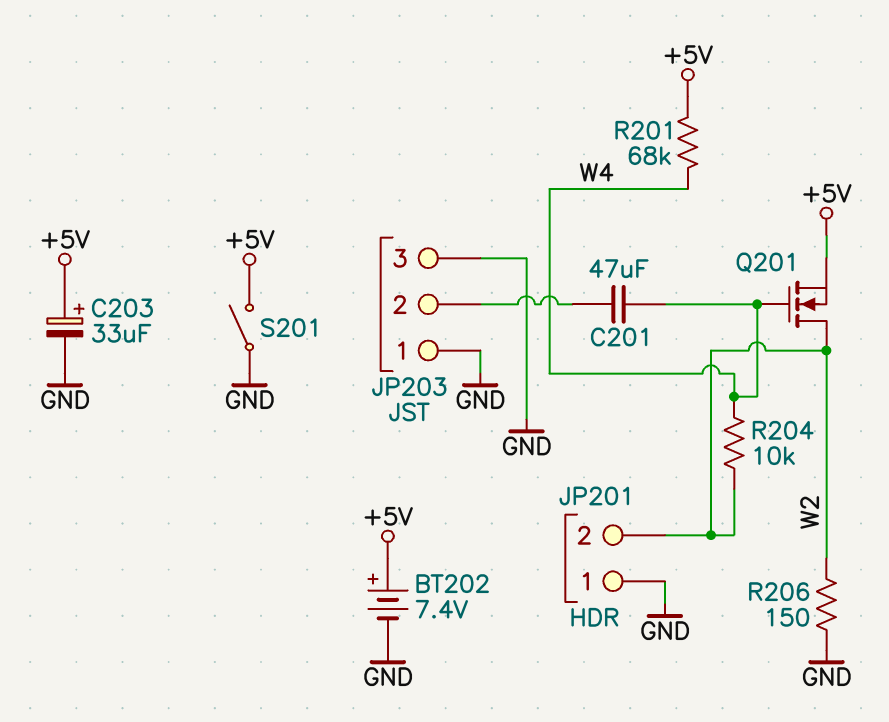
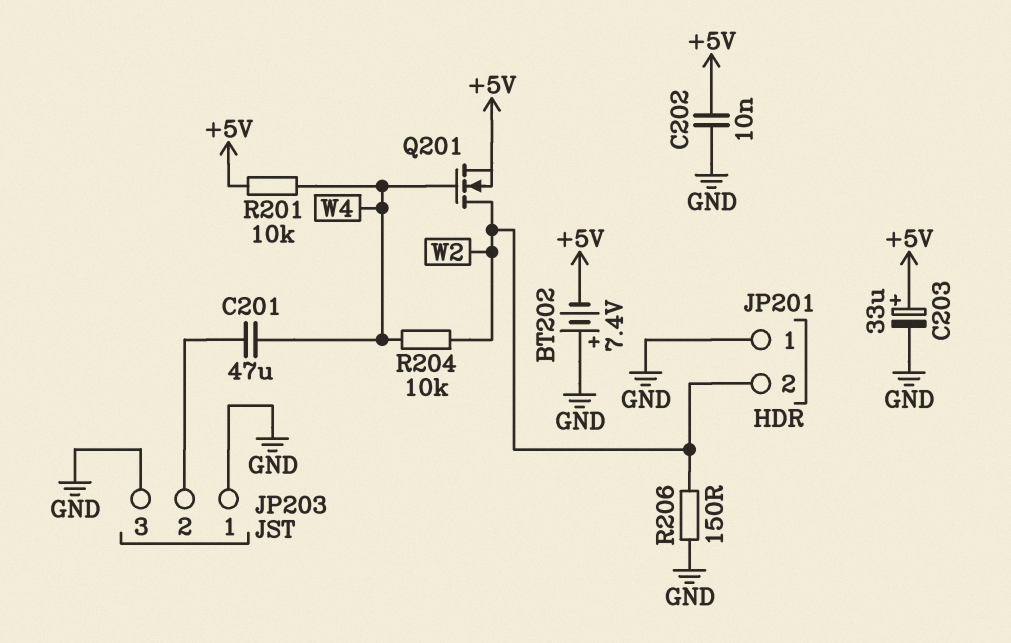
BT202: 7.4V (plus +5V, minus GND) -> 7.4V (plus GND, minus +5V)
C202: none -> 10nF (+5V, GND)
R201: 68k (+5V, W4) -> 10k (+5V, W4)
S201: switch (+5V, GND) -> none

